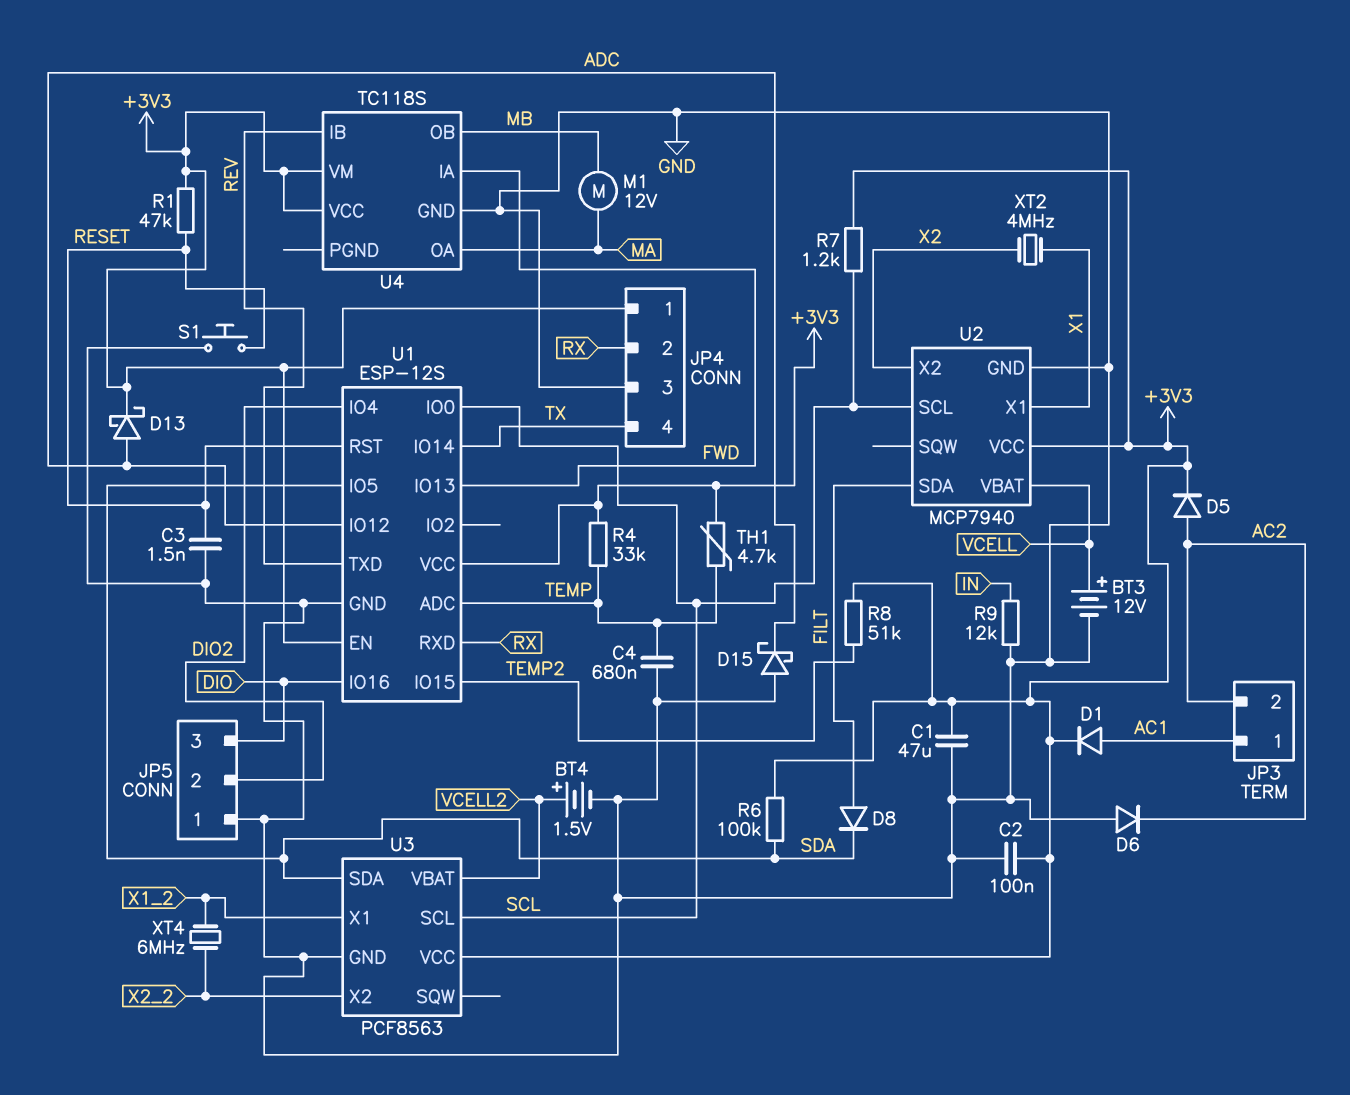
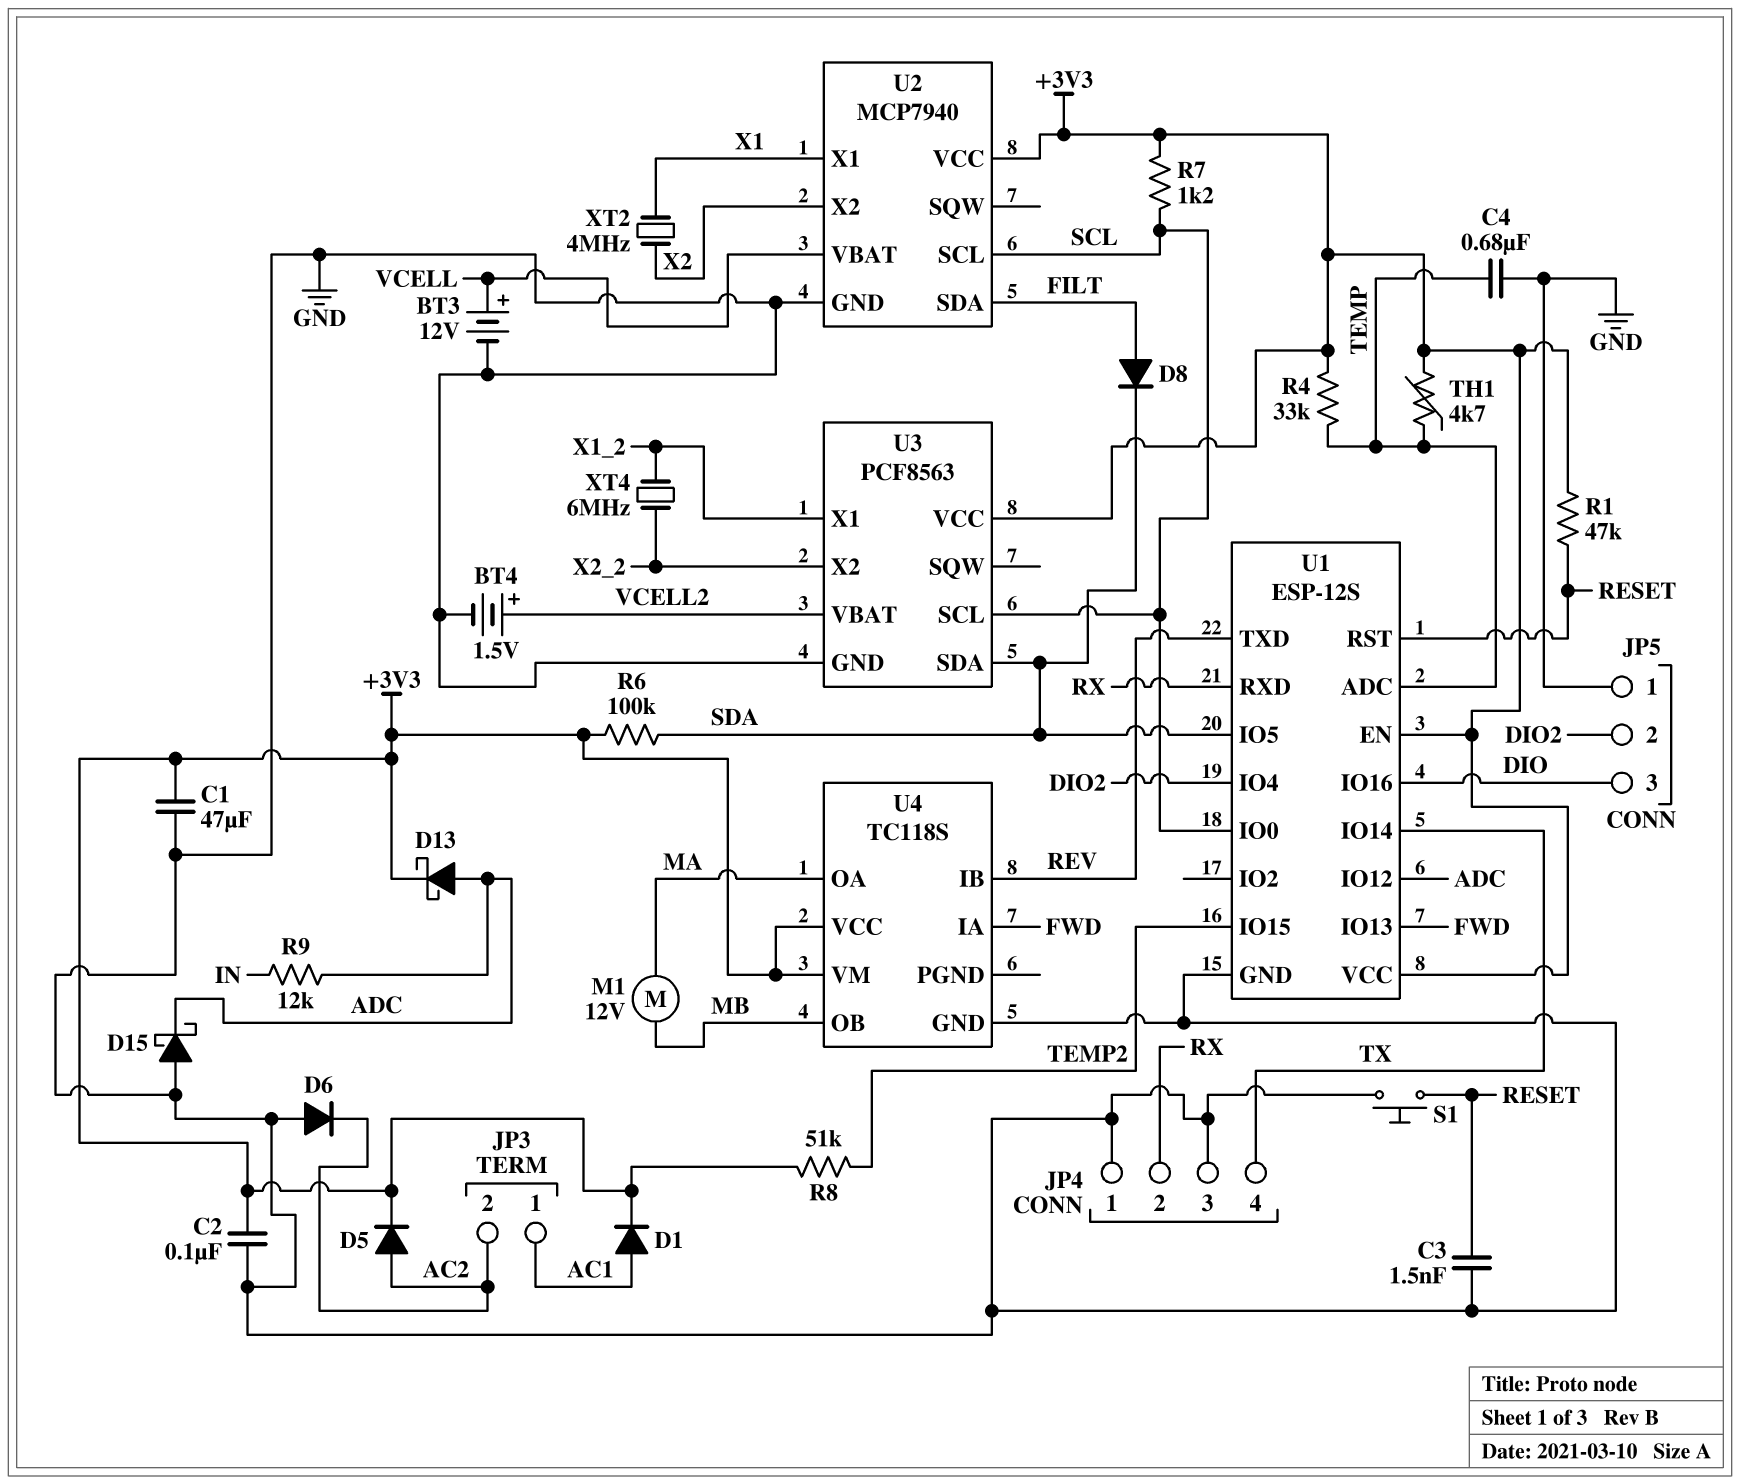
JP4 pin 1: +3V3 -> GND
R9: 12k (GND, IN) -> 12k (ADC, IN)

